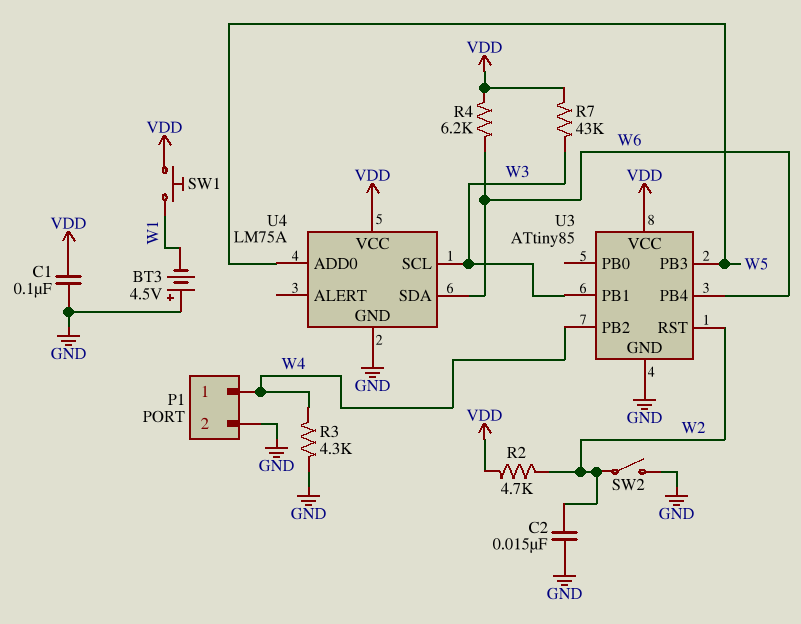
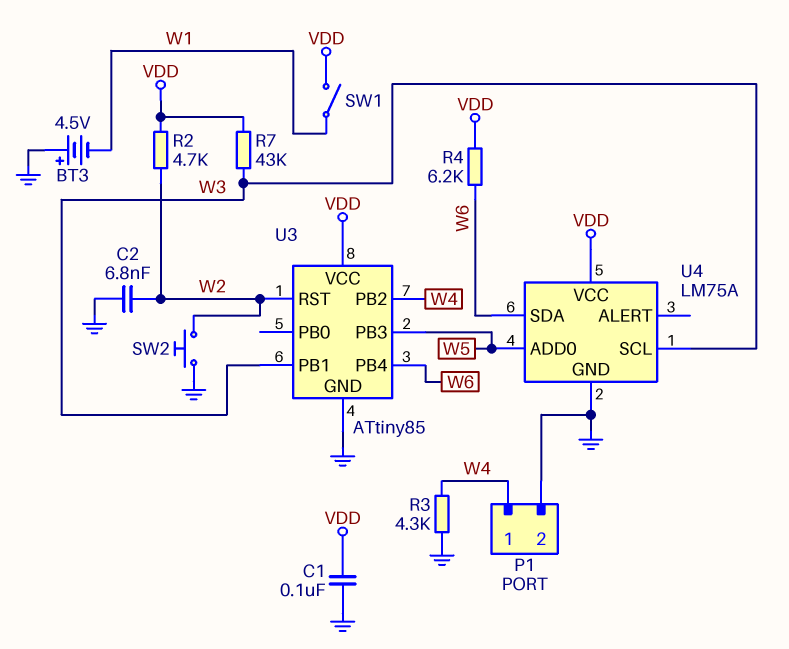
C2: 15nF (GND, W2) -> 6.8nF (GND, W2)
SW1: button (VDD, W1) -> switch (VDD, W1)
SW2: switch (GND, W2) -> button (GND, W2)

